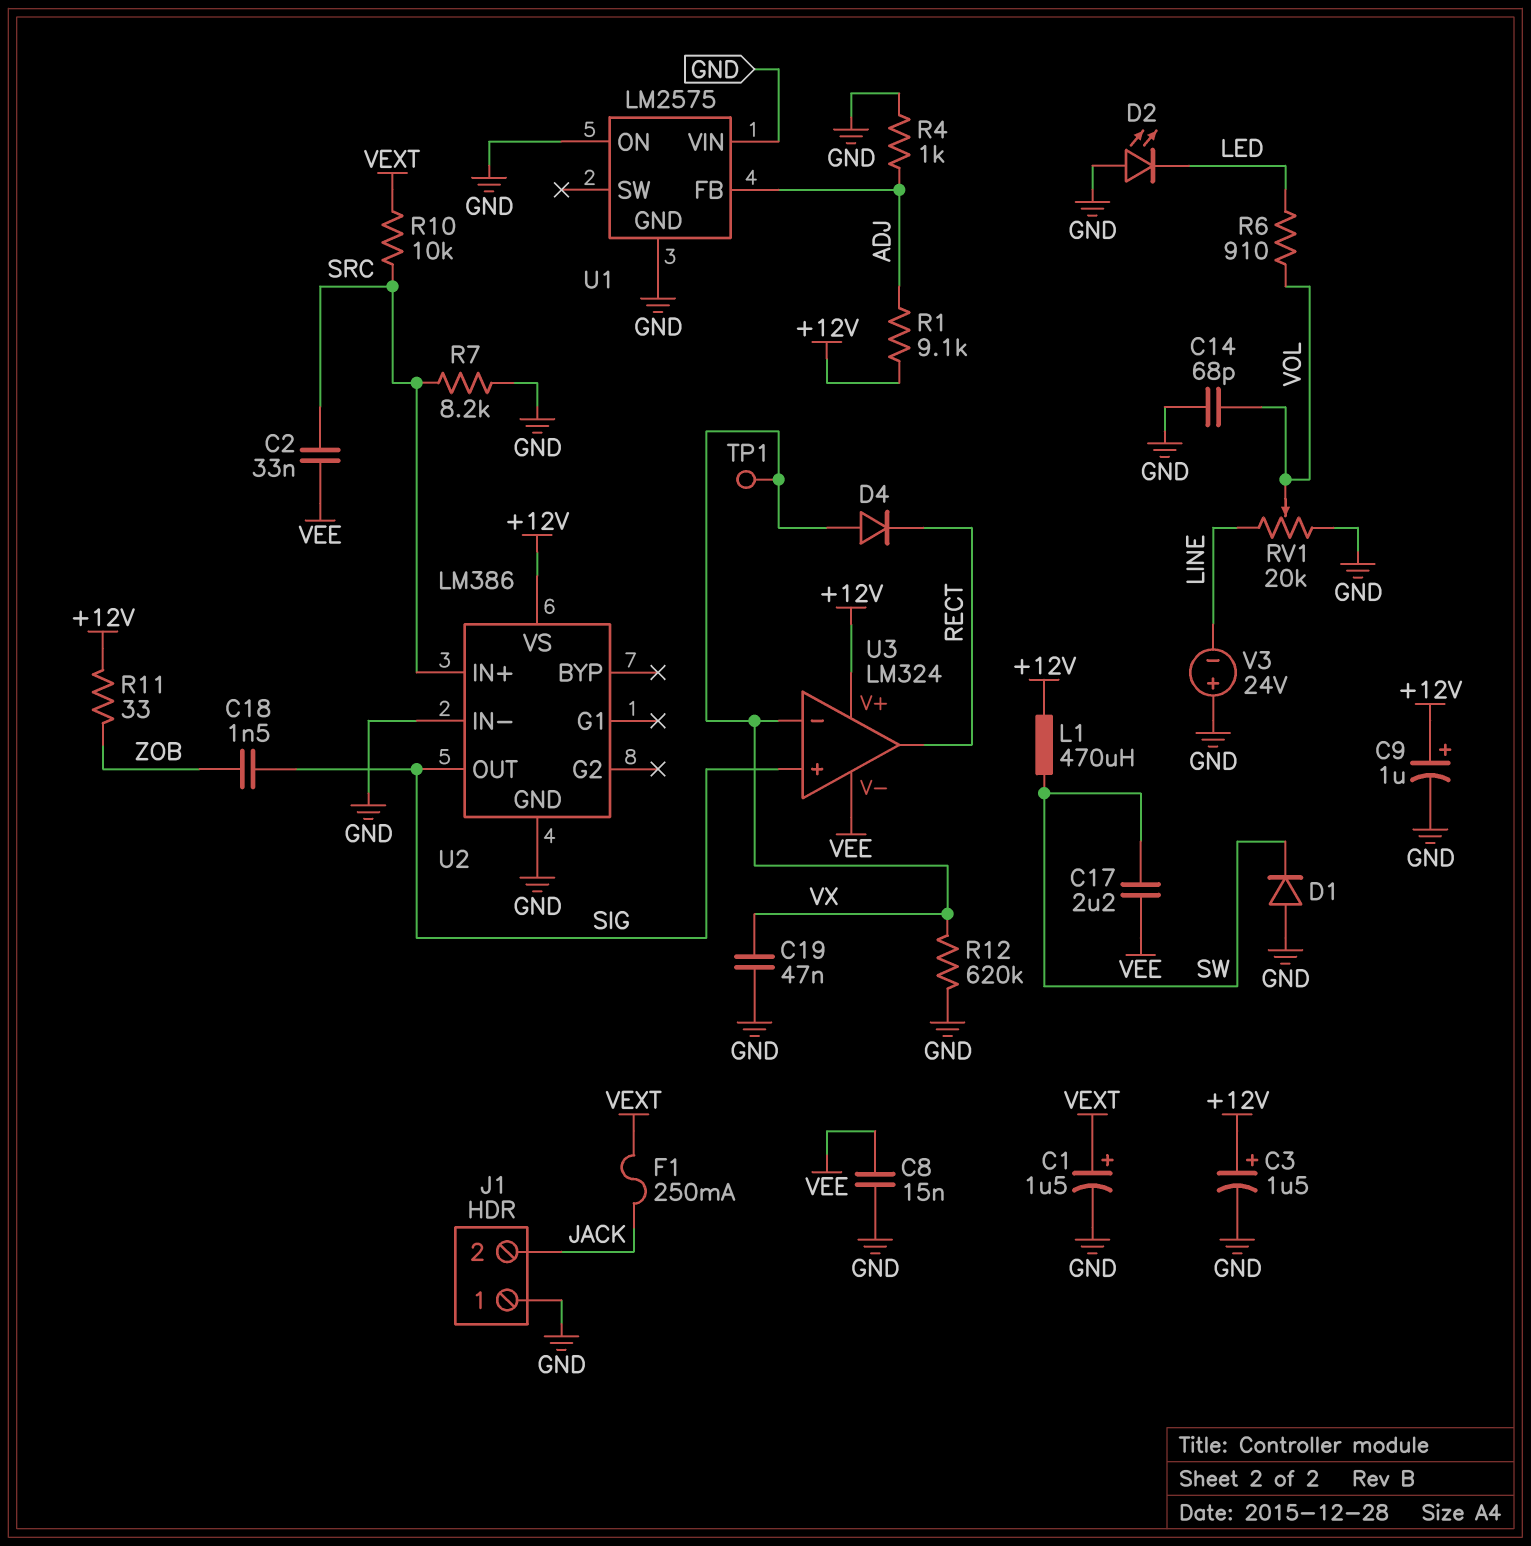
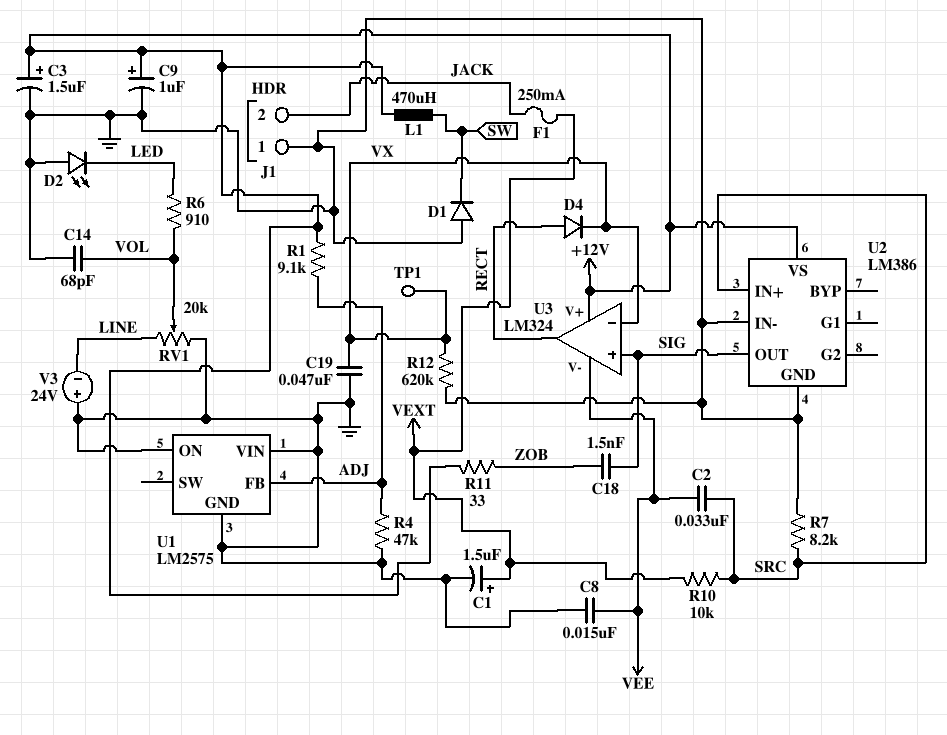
C17: 2.2uF (SW, VEE) -> none
D4: diode (A VX, K RECT) -> diode (A RECT, K VX)
R4: 1k (ADJ, GND) -> 47k (ADJ, GND)

